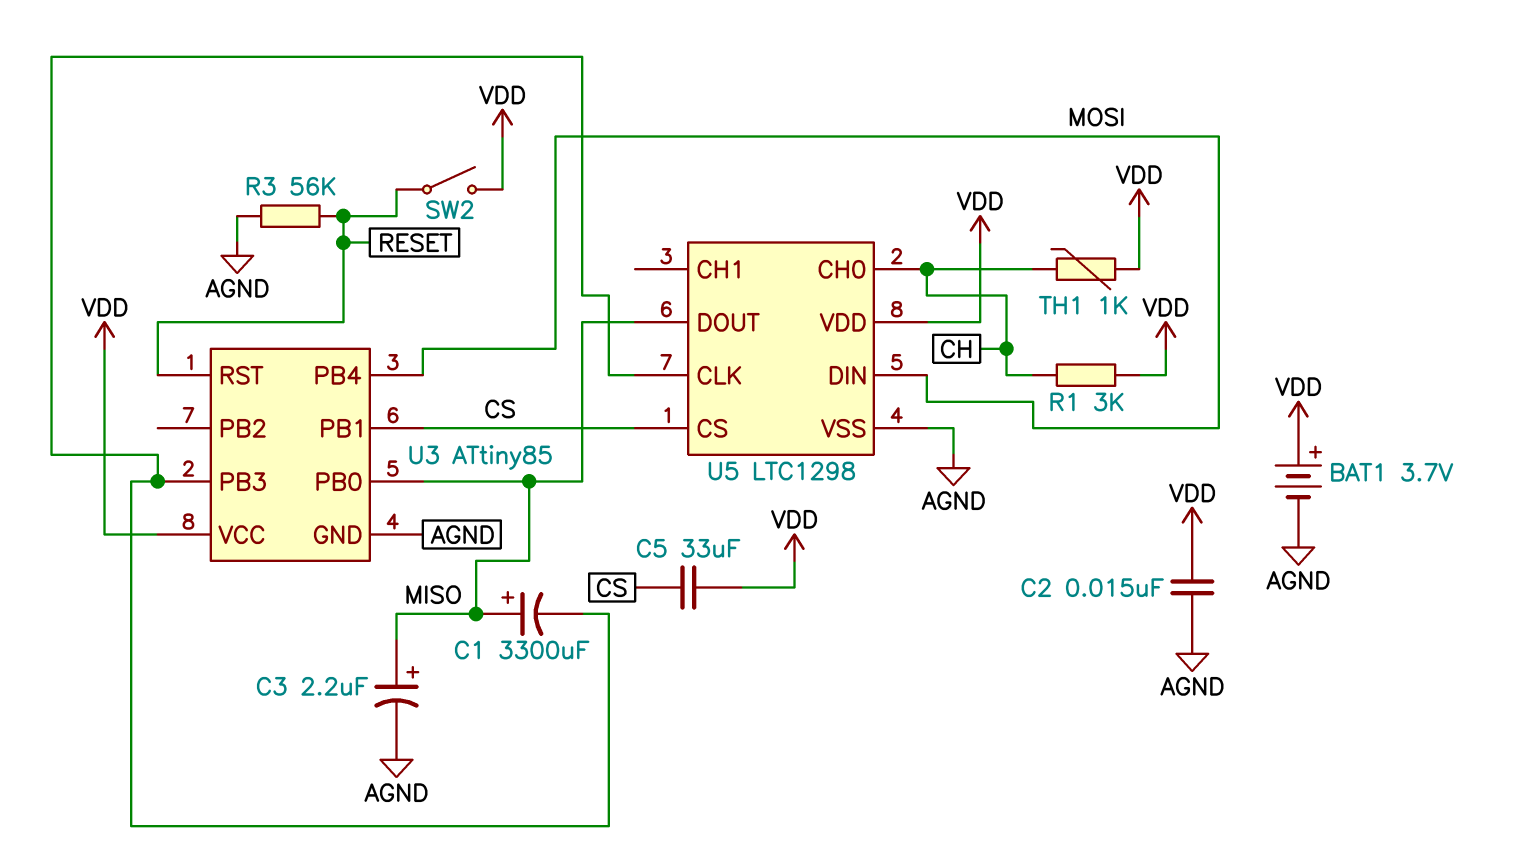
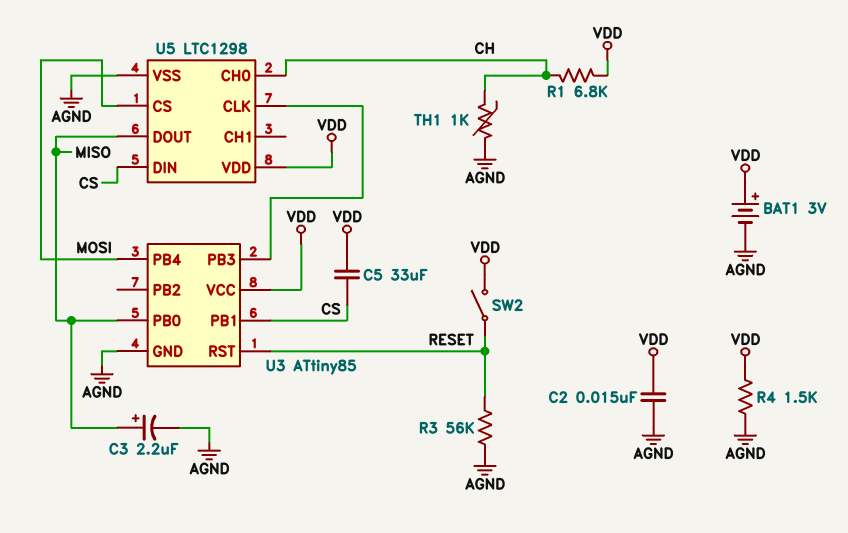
BAT1: 3.7V (plus VDD, minus AGND) -> 3V (plus VDD, minus AGND)
C1: 3300uF (plus MISO, minus U3/PB3) -> none
R1: 3k (CH, VDD) -> 6.8k (CH, VDD)
R4: none -> 1.5k (AGND, VDD)
TH1: 1k (CH, VDD) -> 1k (AGND, CH)
U5 pin CS: CS -> MOSI
U5 pin DIN: MOSI -> CS

